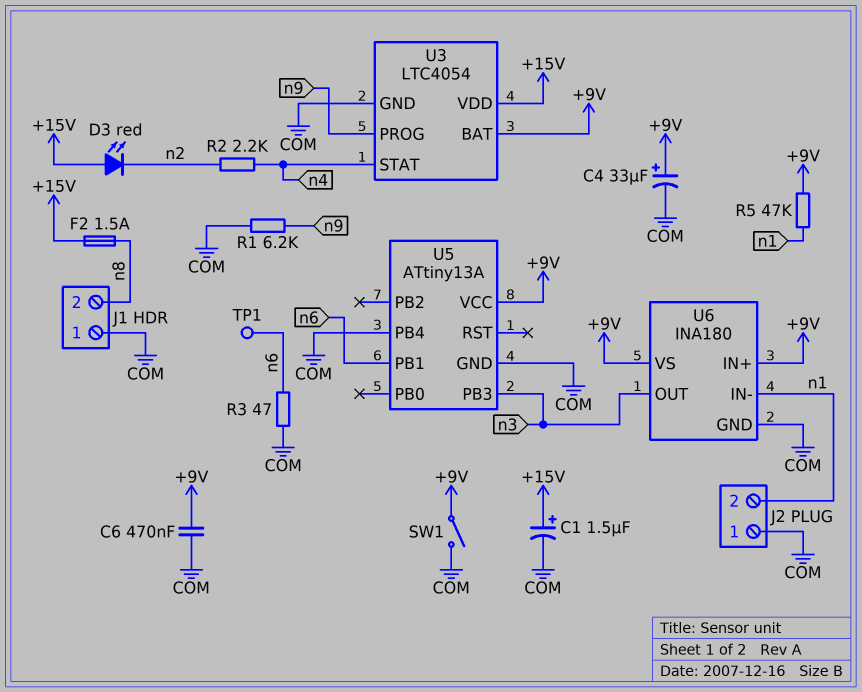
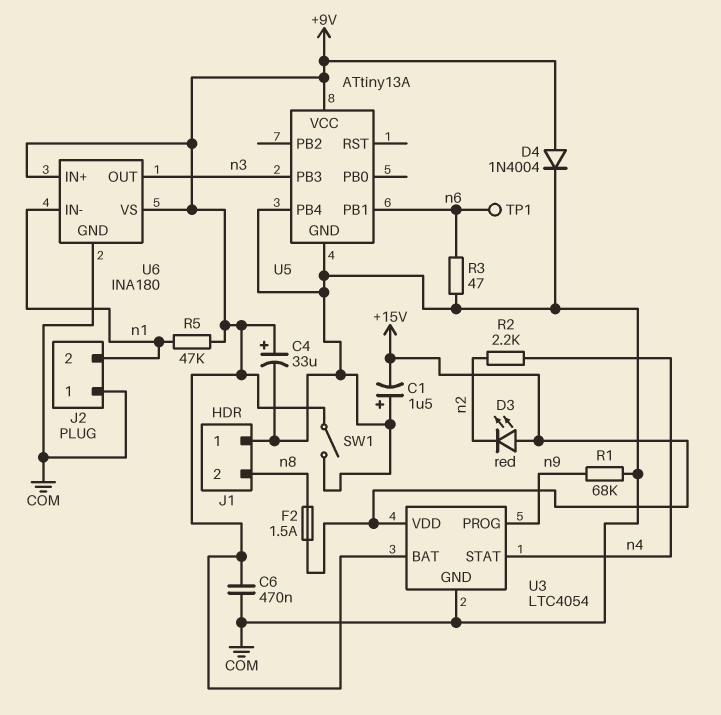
C1: 1.5uF (plus +15V, minus COM) -> 1.5uF (plus COM, minus +15V)
D4: none -> diode 1N4004 (A +9V, K COM)
R1: 6.2k (COM, n9) -> 68k (COM, n9)

